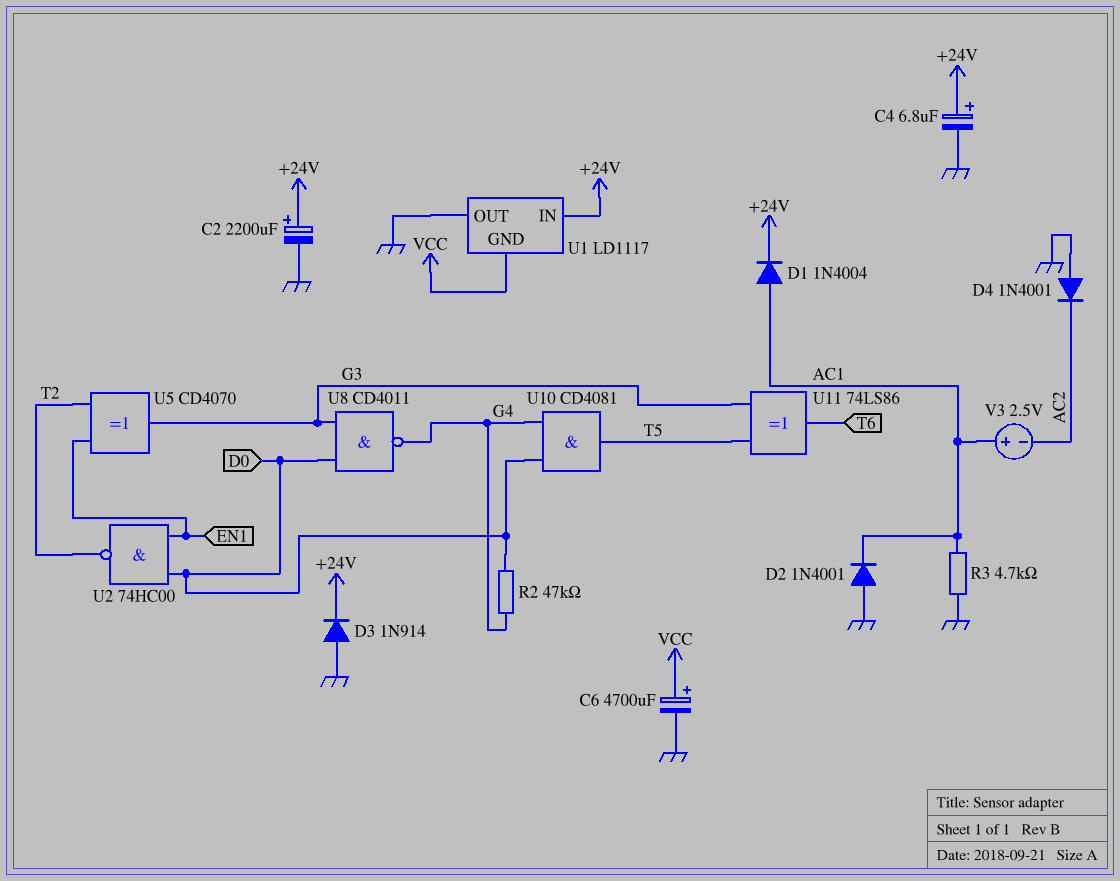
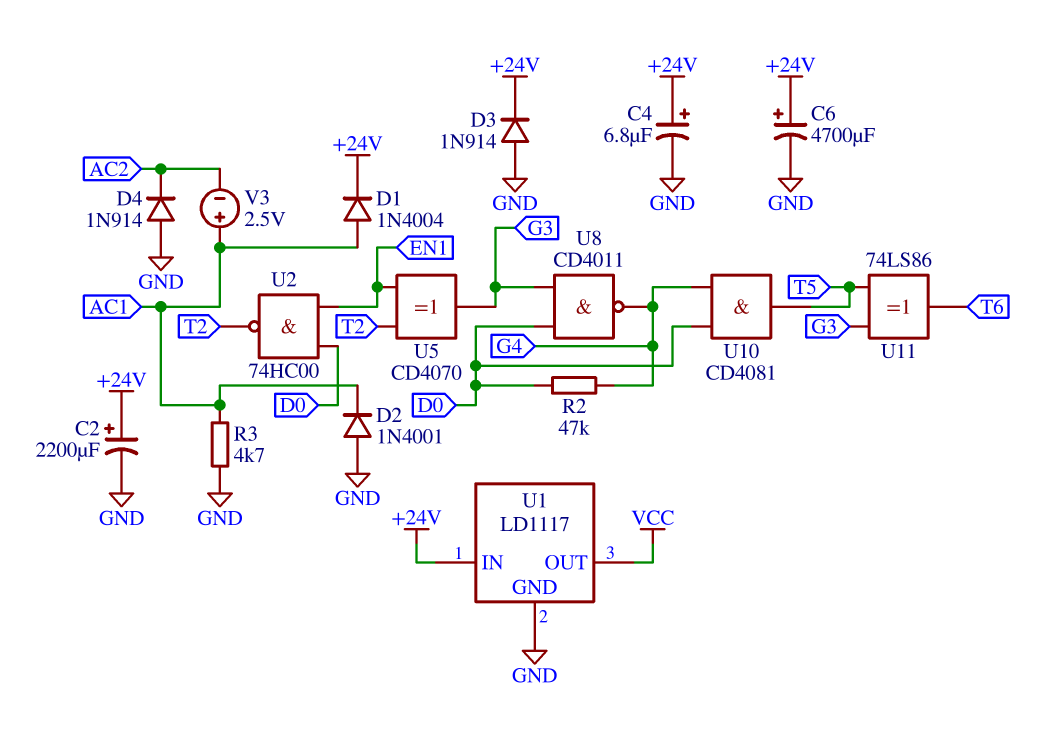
C6: 4700uF (plus VCC, minus GND) -> 4700uF (plus +24V, minus GND)
D4: diode 1N4001 (A GND, K AC2) -> diode 1N914 (A GND, K AC2)
U1 pin GND: VCC -> GND
U1 pin OUT: GND -> VCC

